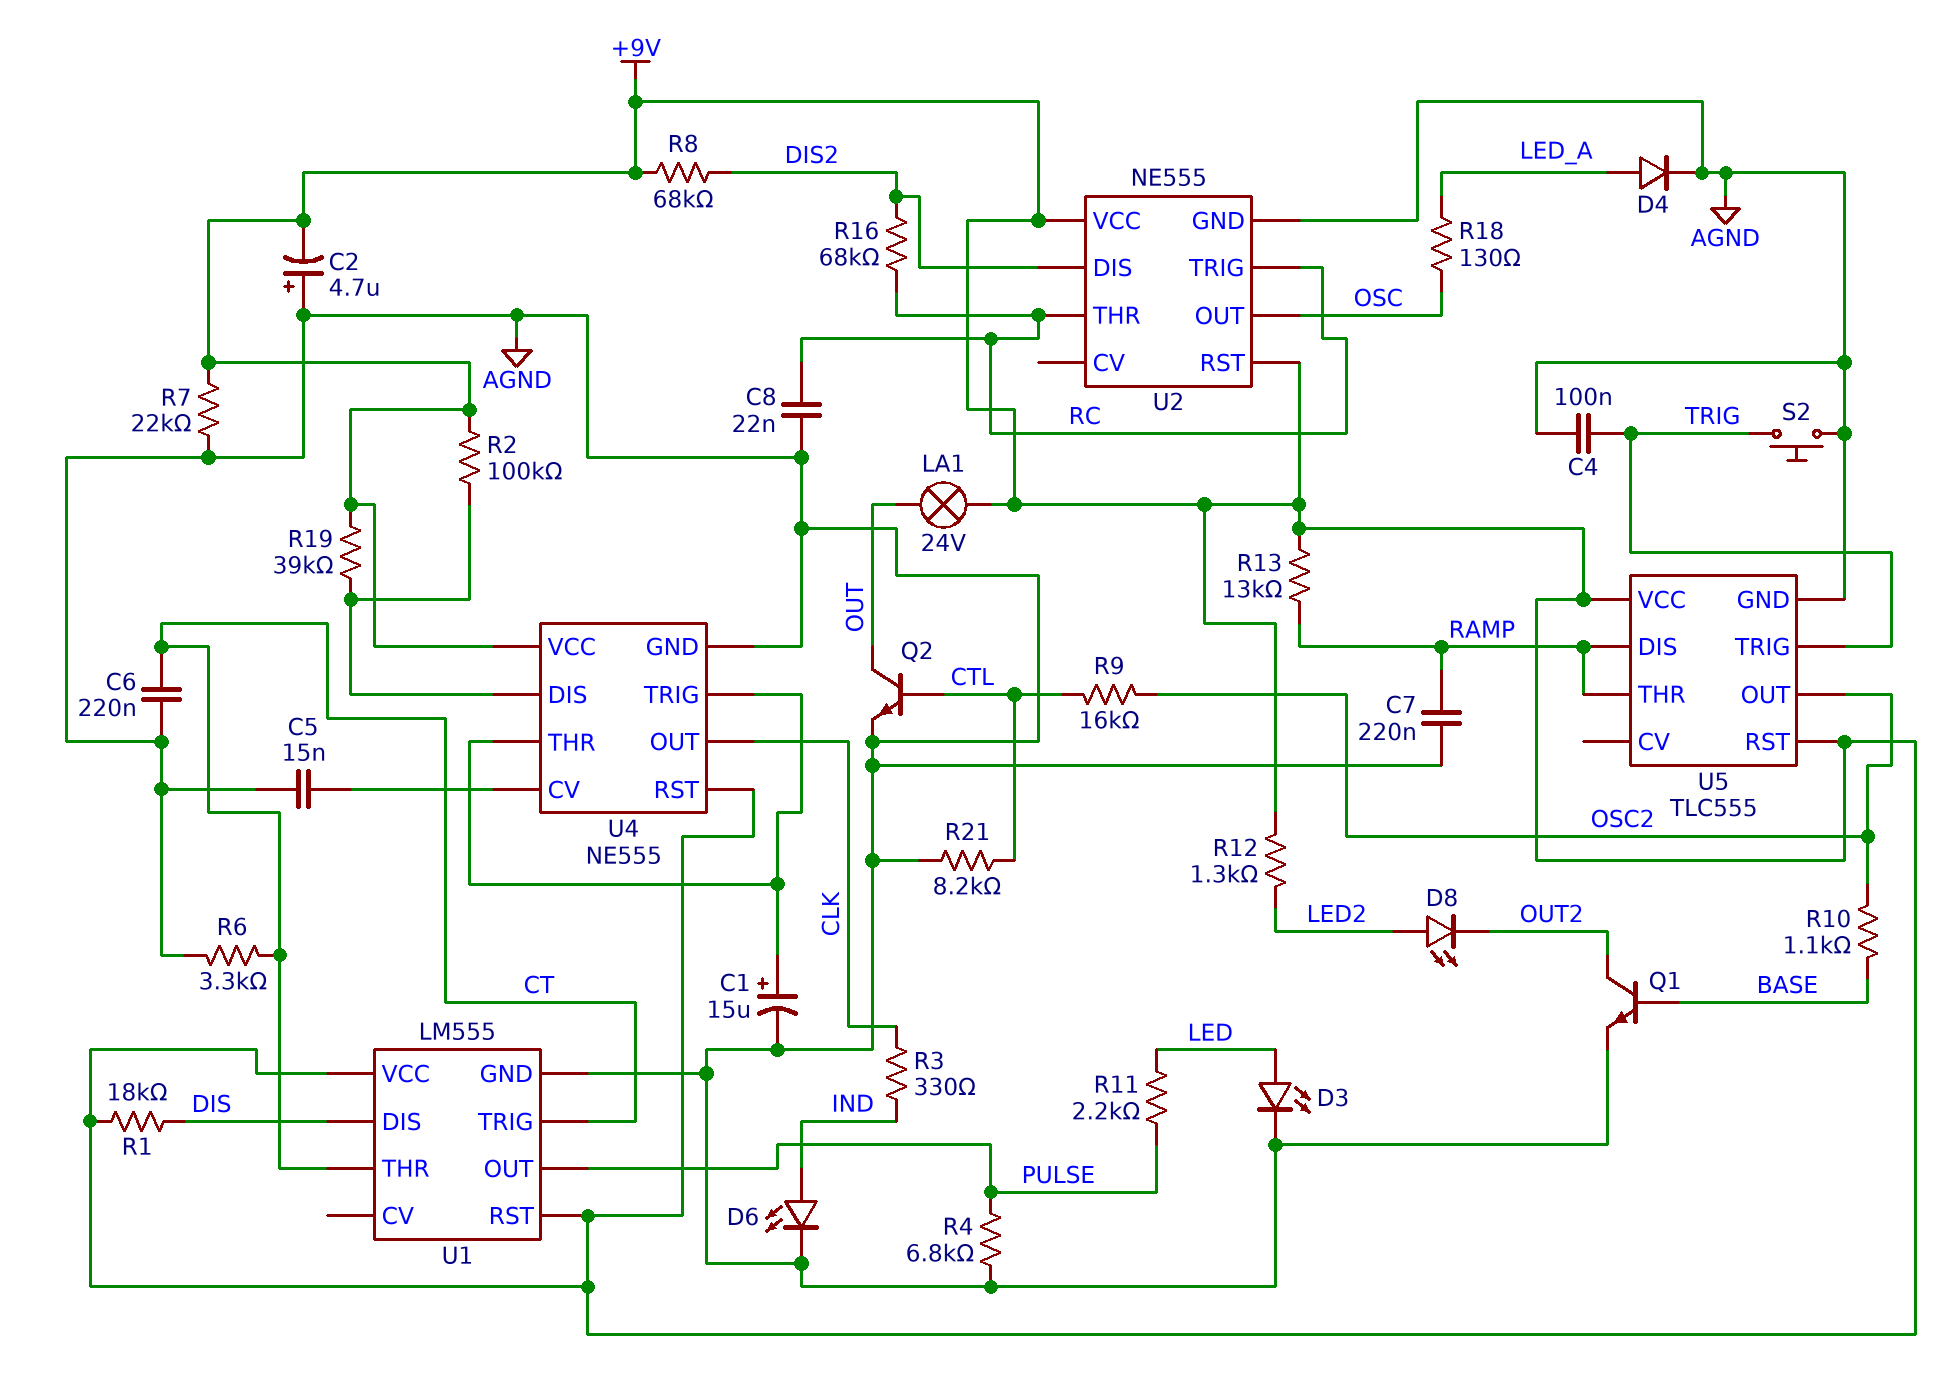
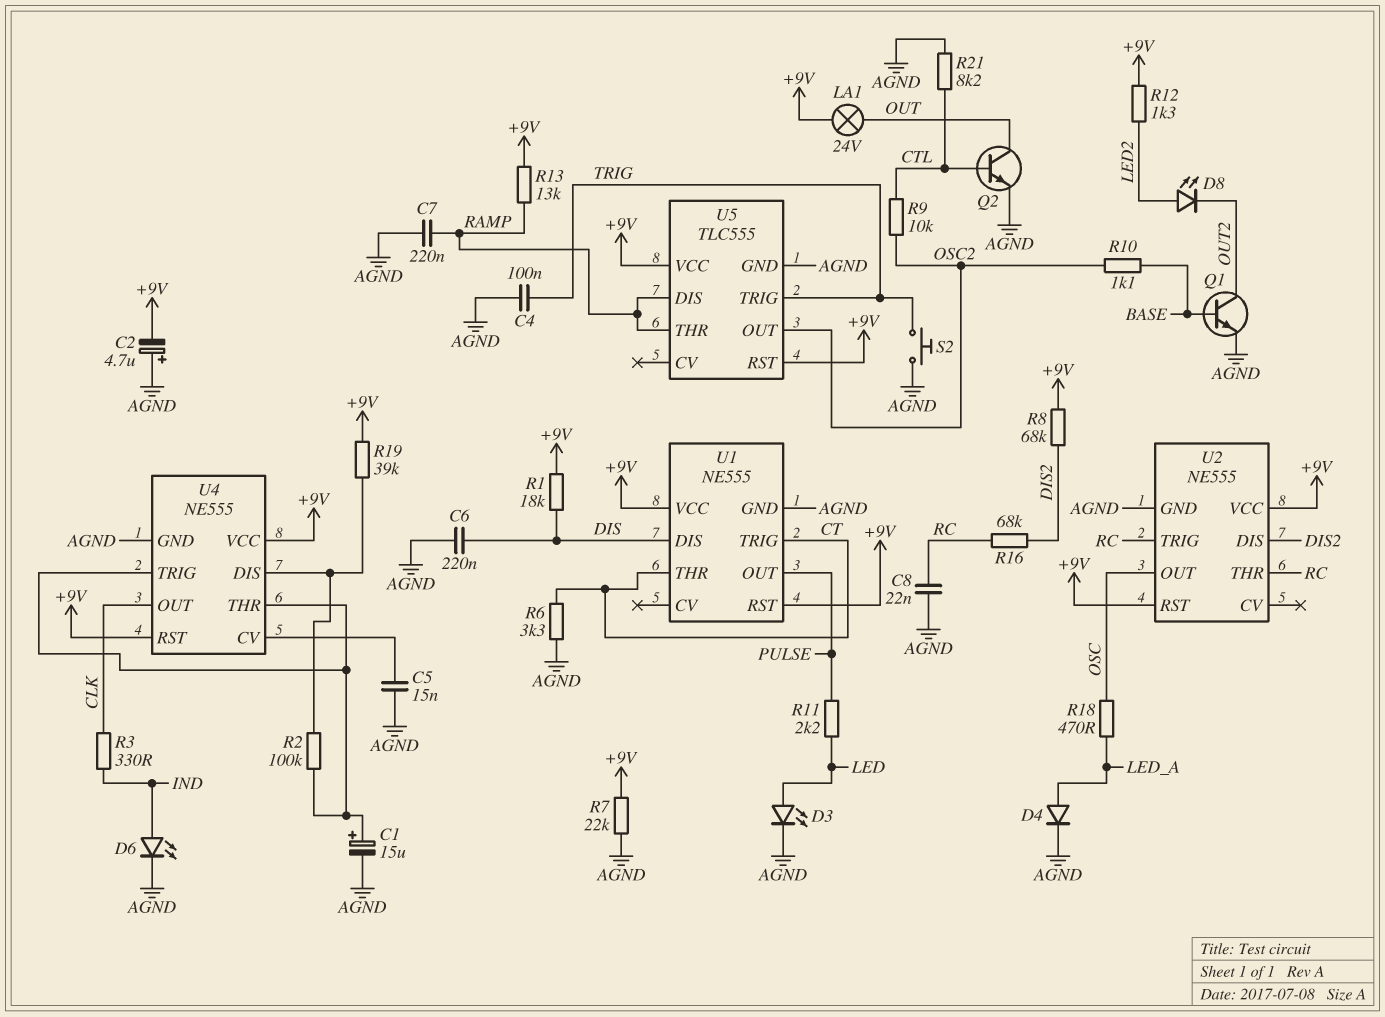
C6: 220nF (AGND, CT) -> 220nF (AGND, DIS)
R2: 100k (+9V, U4/DIS) -> 100k (U4/DIS, U4/THR)
R4: 6.8k (AGND, PULSE) -> none
R9: 16k (CTL, OSC2) -> 10k (CTL, OSC2)
R18: 130 (LED_A, OSC) -> 470 (LED_A, OSC)
U1: LM555 -> NE555

